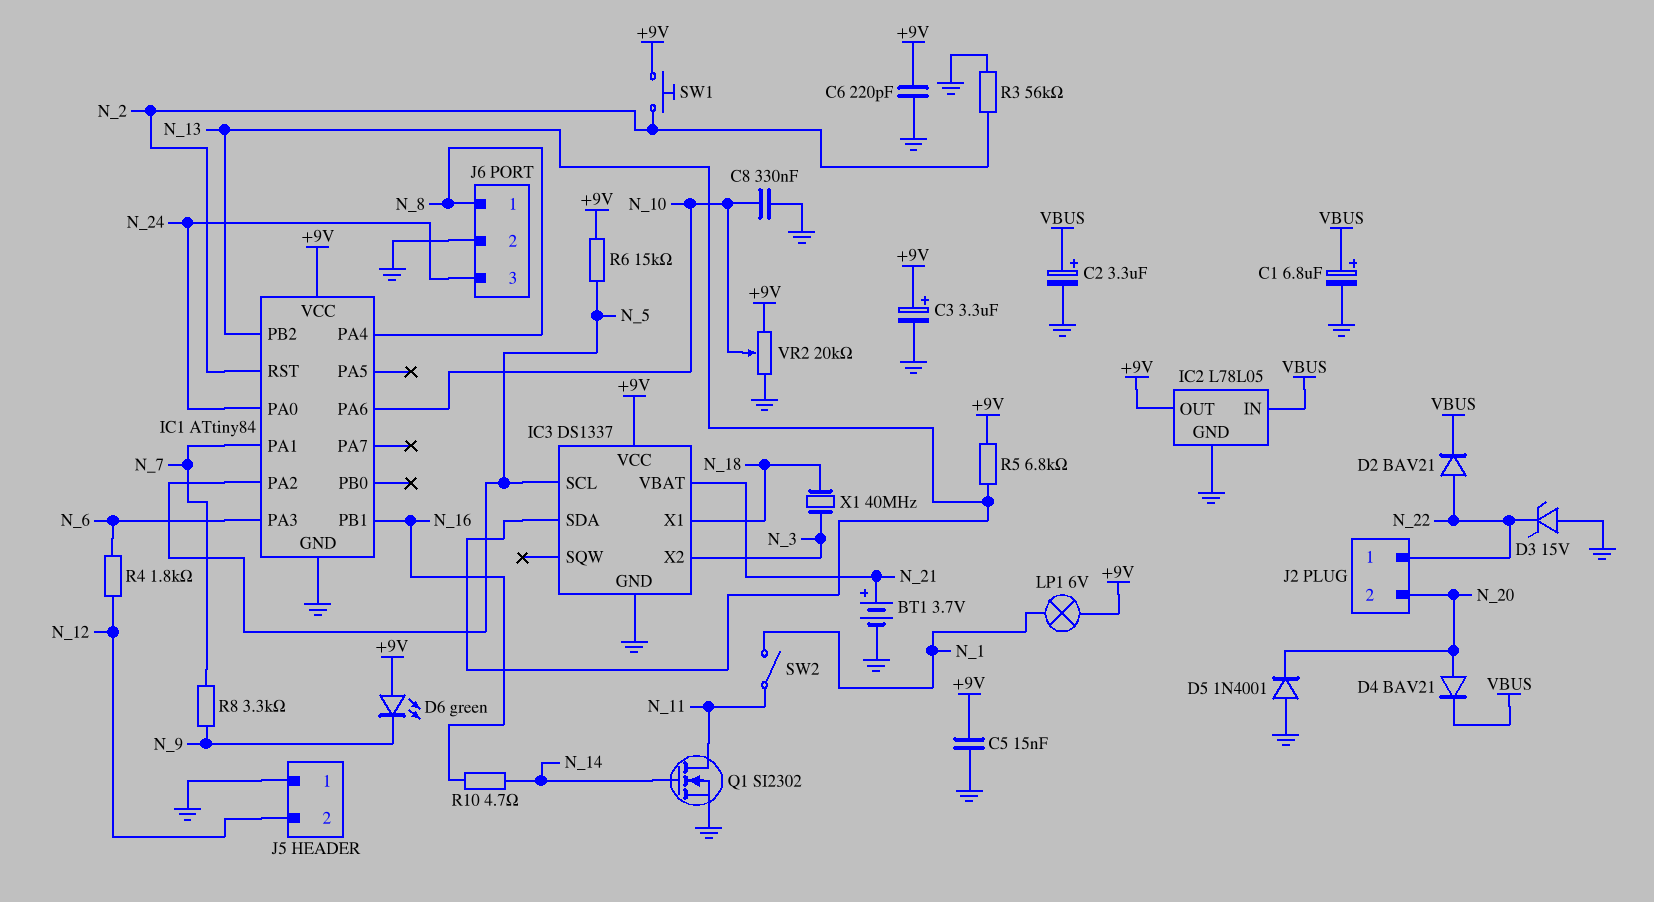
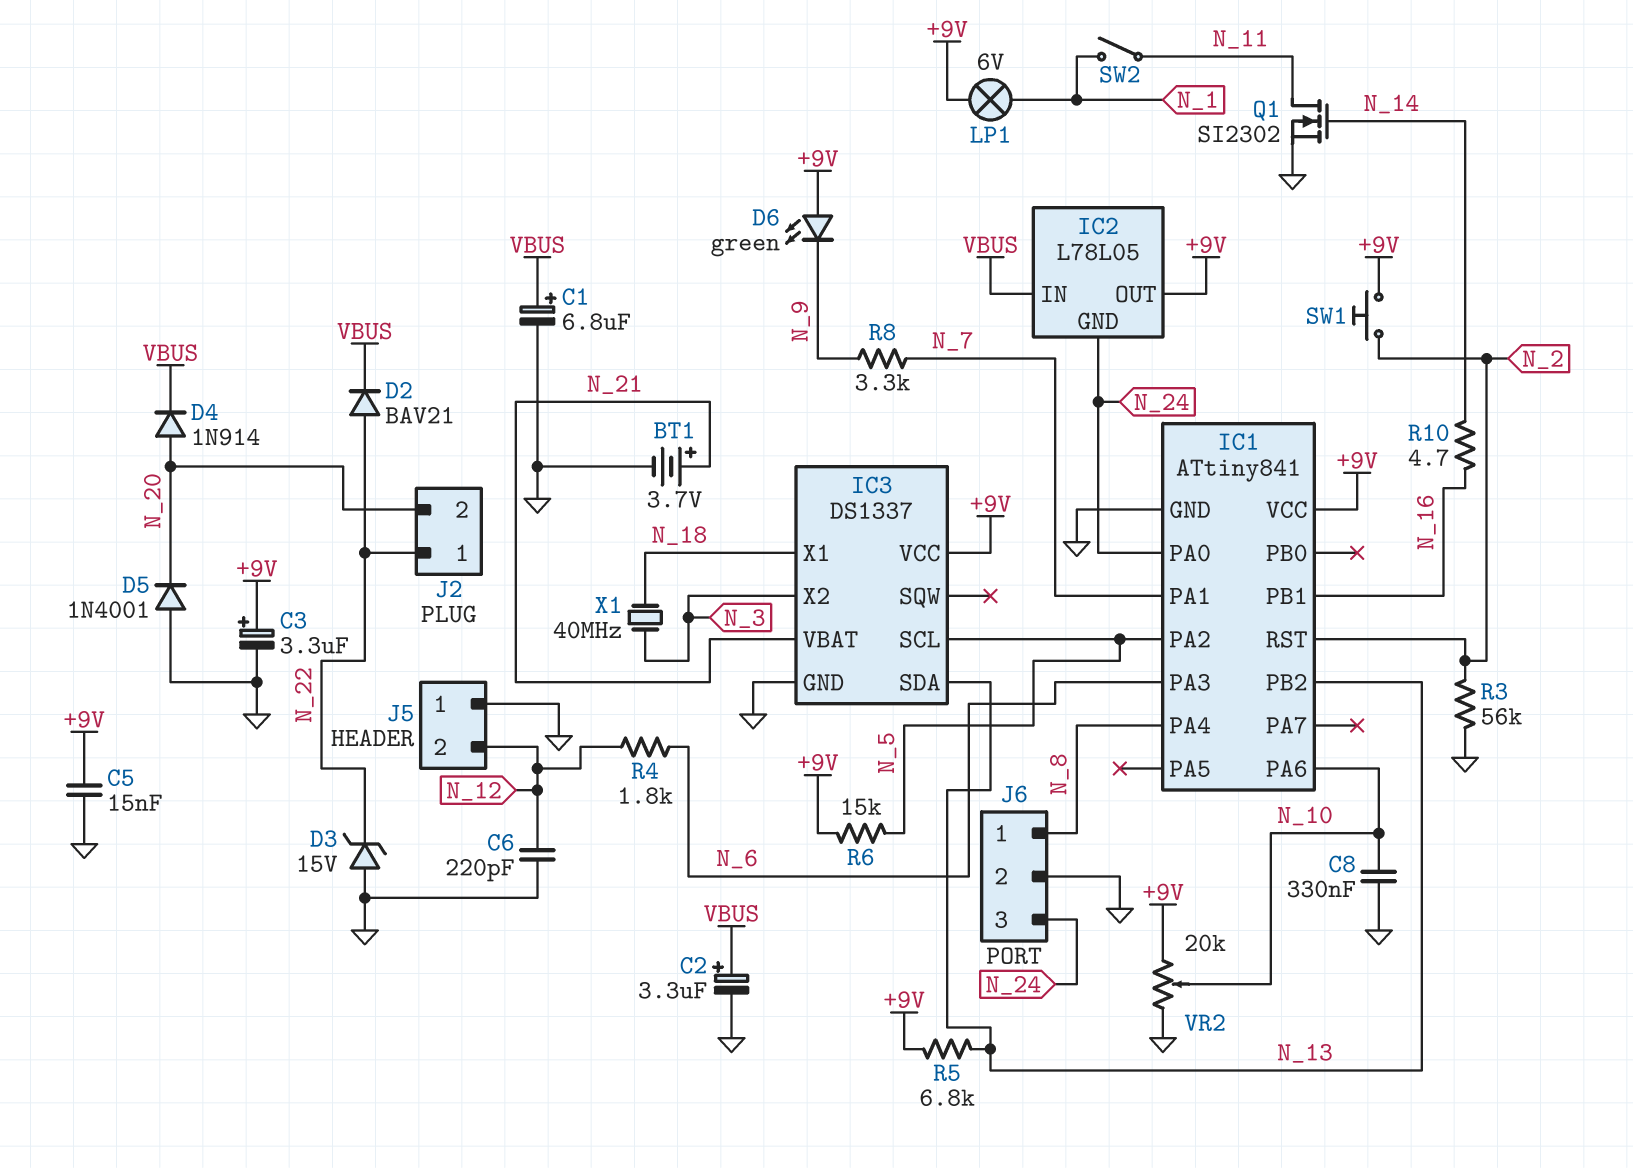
C6: 220pF (+9V, GND) -> 220pF (GND, N_12)
D4: diode BAV21 (A N_20, K VBUS) -> diode 1N914 (A N_20, K VBUS)
IC1: ATtiny84 -> ATtiny841
IC2 pin GND: GND -> N_24

